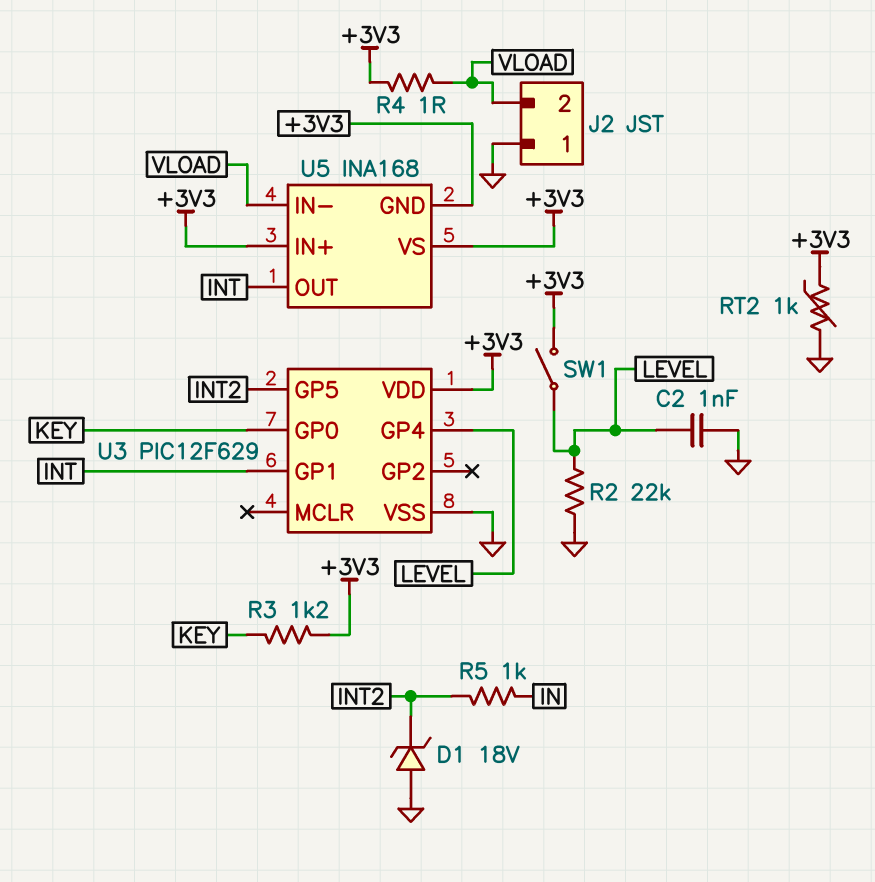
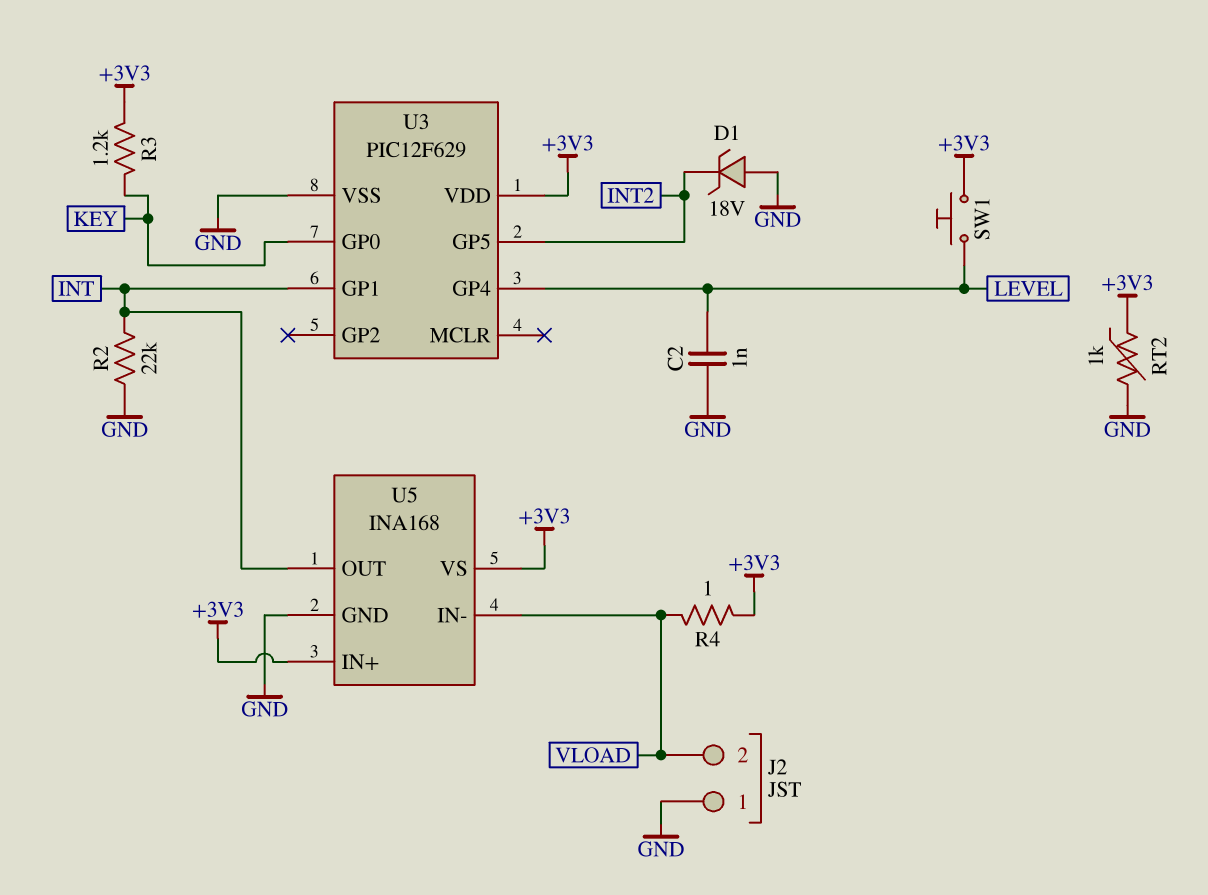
R2: 22k (GND, LEVEL) -> 22k (GND, INT)
R5: 1k (IN, INT2) -> none
SW1: switch (+3V3, LEVEL) -> button (+3V3, LEVEL)
U5 pin GND: +3V3 -> GND

